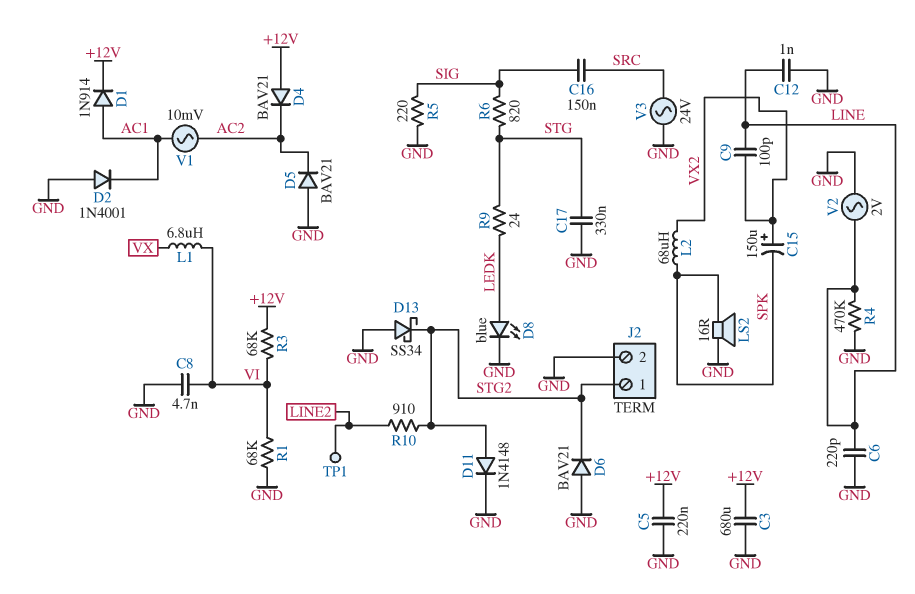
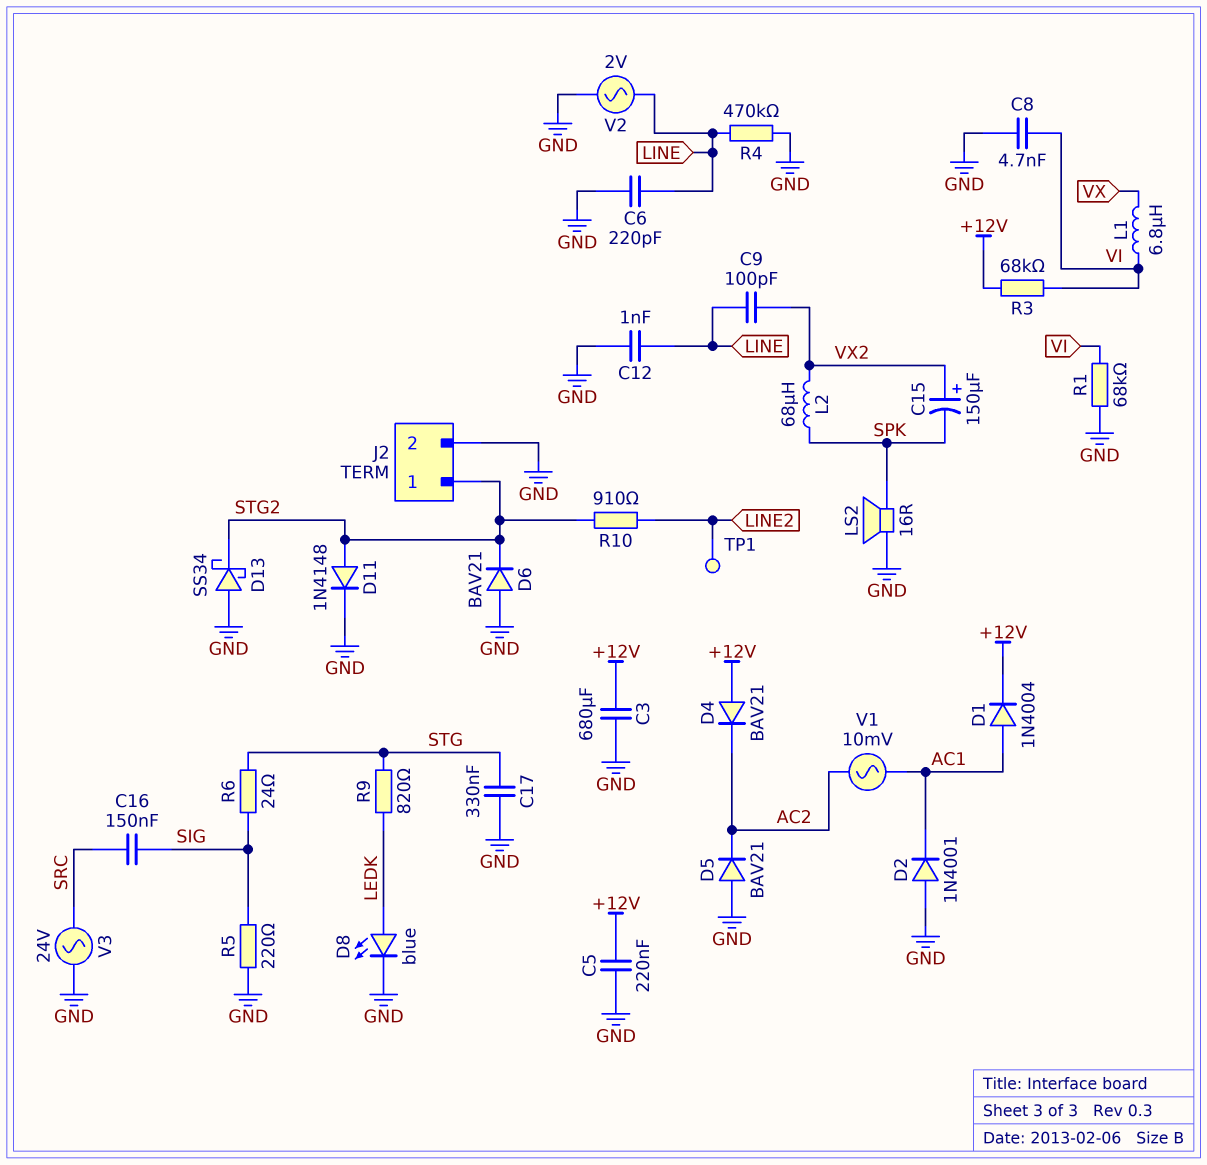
D1: diode 1N914 (A AC1, K +12V) -> diode 1N4004 (A AC1, K +12V)
R6: 820 (SIG, STG) -> 24 (SIG, STG)
R9: 24 (LEDK, STG) -> 820 (LEDK, STG)

